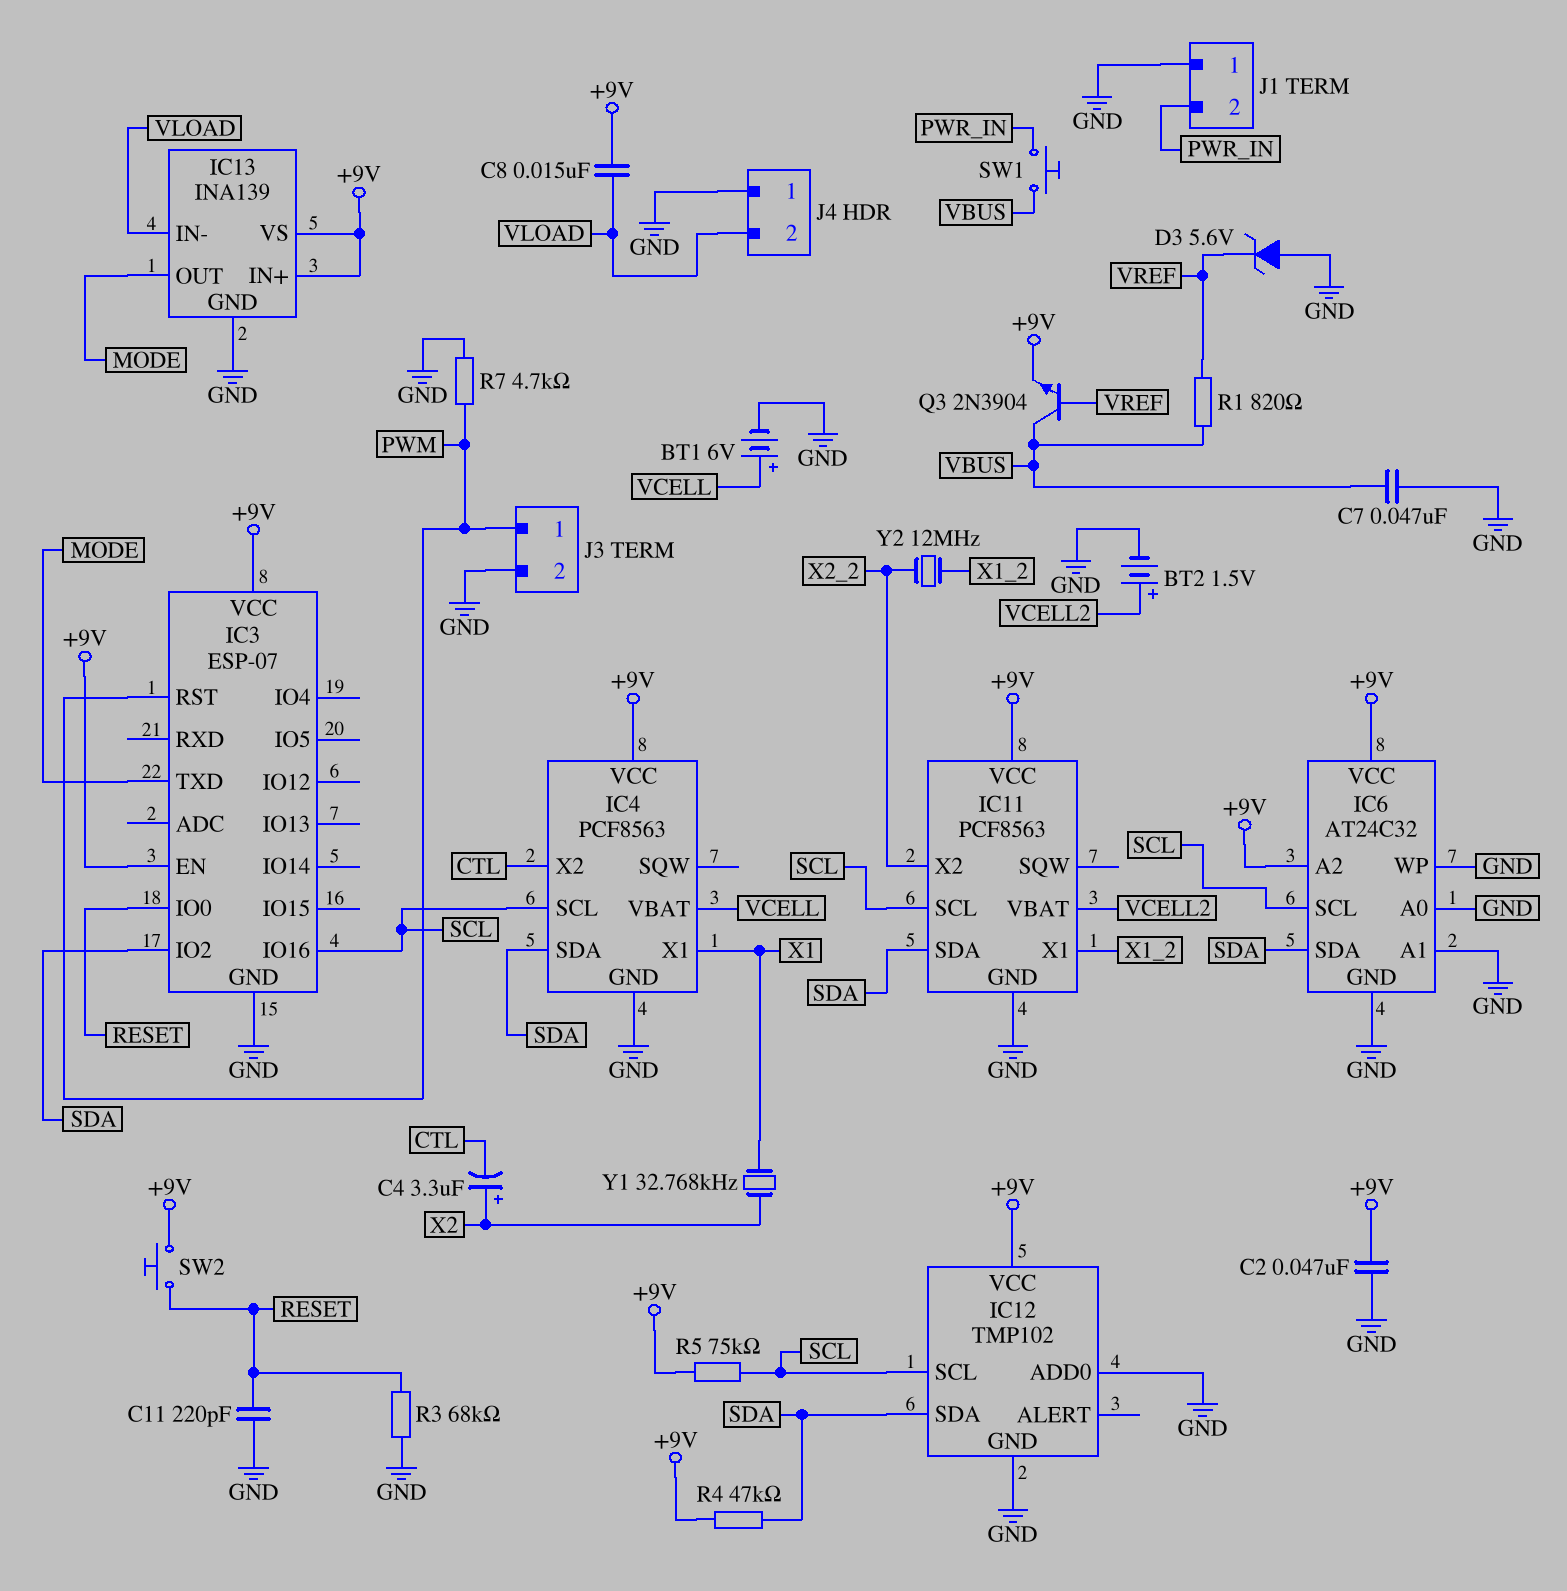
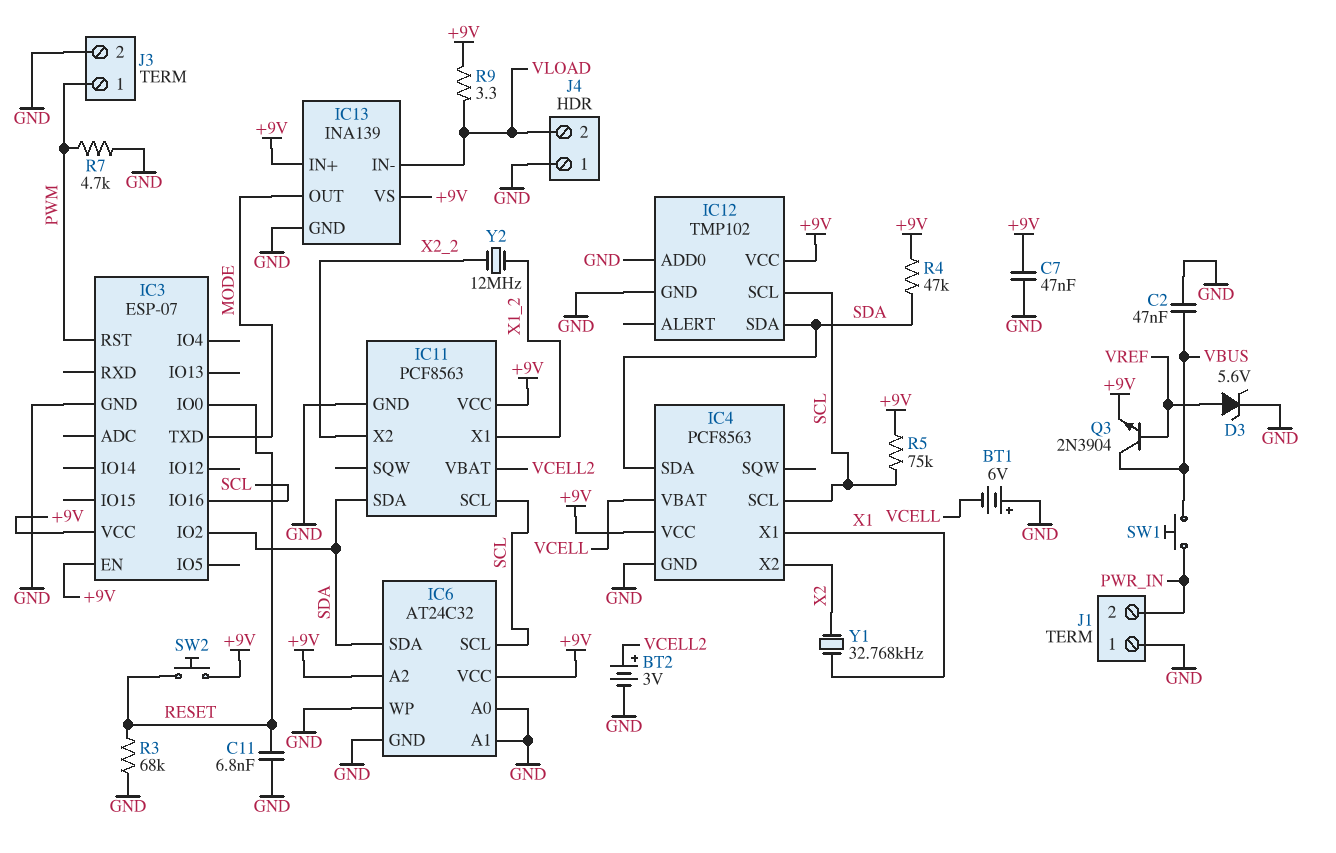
BT1: 6V (plus VCELL, minus GND) -> 6V (plus GND, minus VCELL)
BT2: 1.5V (plus VCELL2, minus GND) -> 3V (plus VCELL2, minus GND)
C2: 47nF (+9V, GND) -> 47nF (GND, VBUS)
C4: 3.3uF (plus X2, minus CTL) -> none
C7: 47nF (GND, VBUS) -> 47nF (+9V, GND)
C8: 15nF (+9V, VLOAD) -> none
C11: 220pF (GND, RESET) -> 6.8nF (GND, RESET)
D3: zener 5.6V (A GND, K VREF) -> zener 5.6V (A VREF, K GND)
IC4 pin X2: CTL -> X2
R1: 820 (VBUS, VREF) -> none
R9: none -> 3.3 (+9V, VLOAD)

